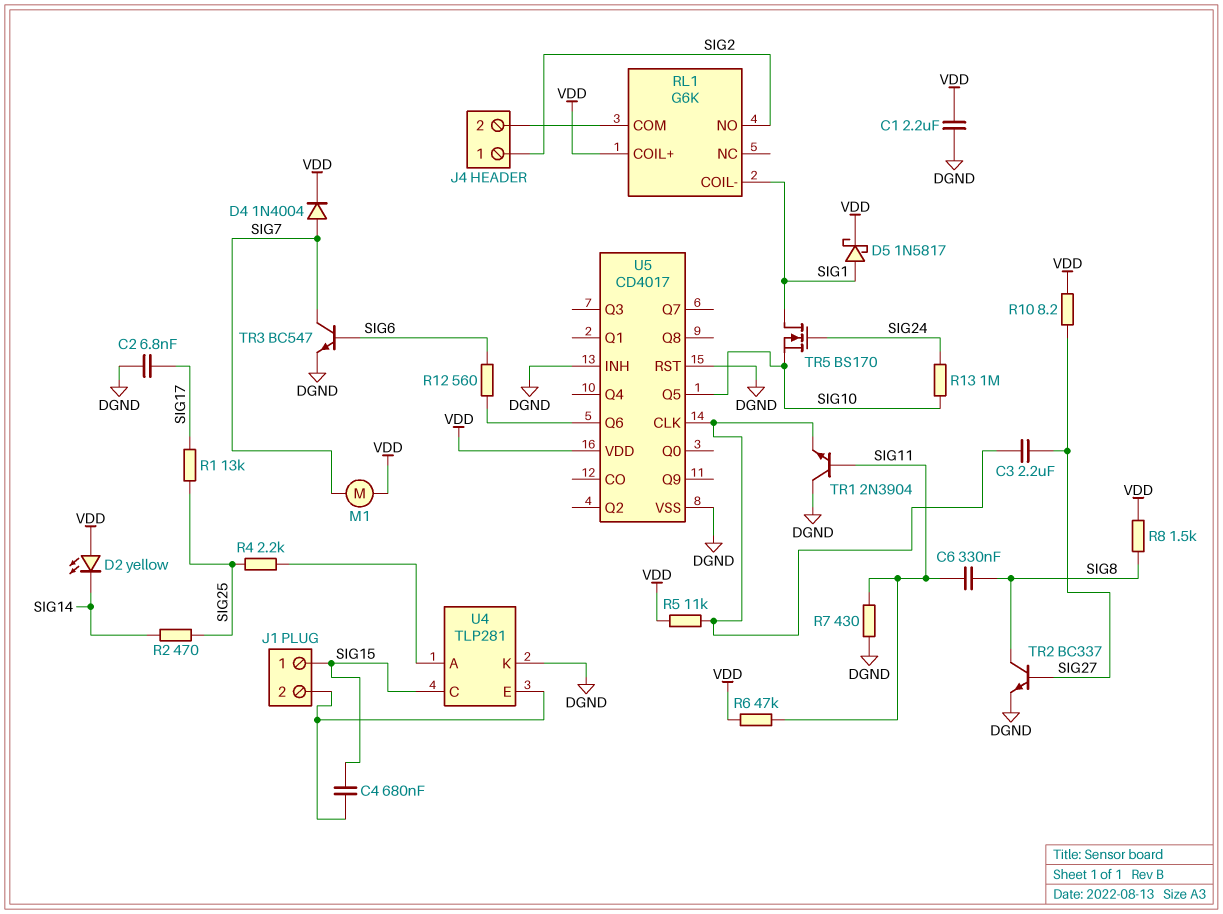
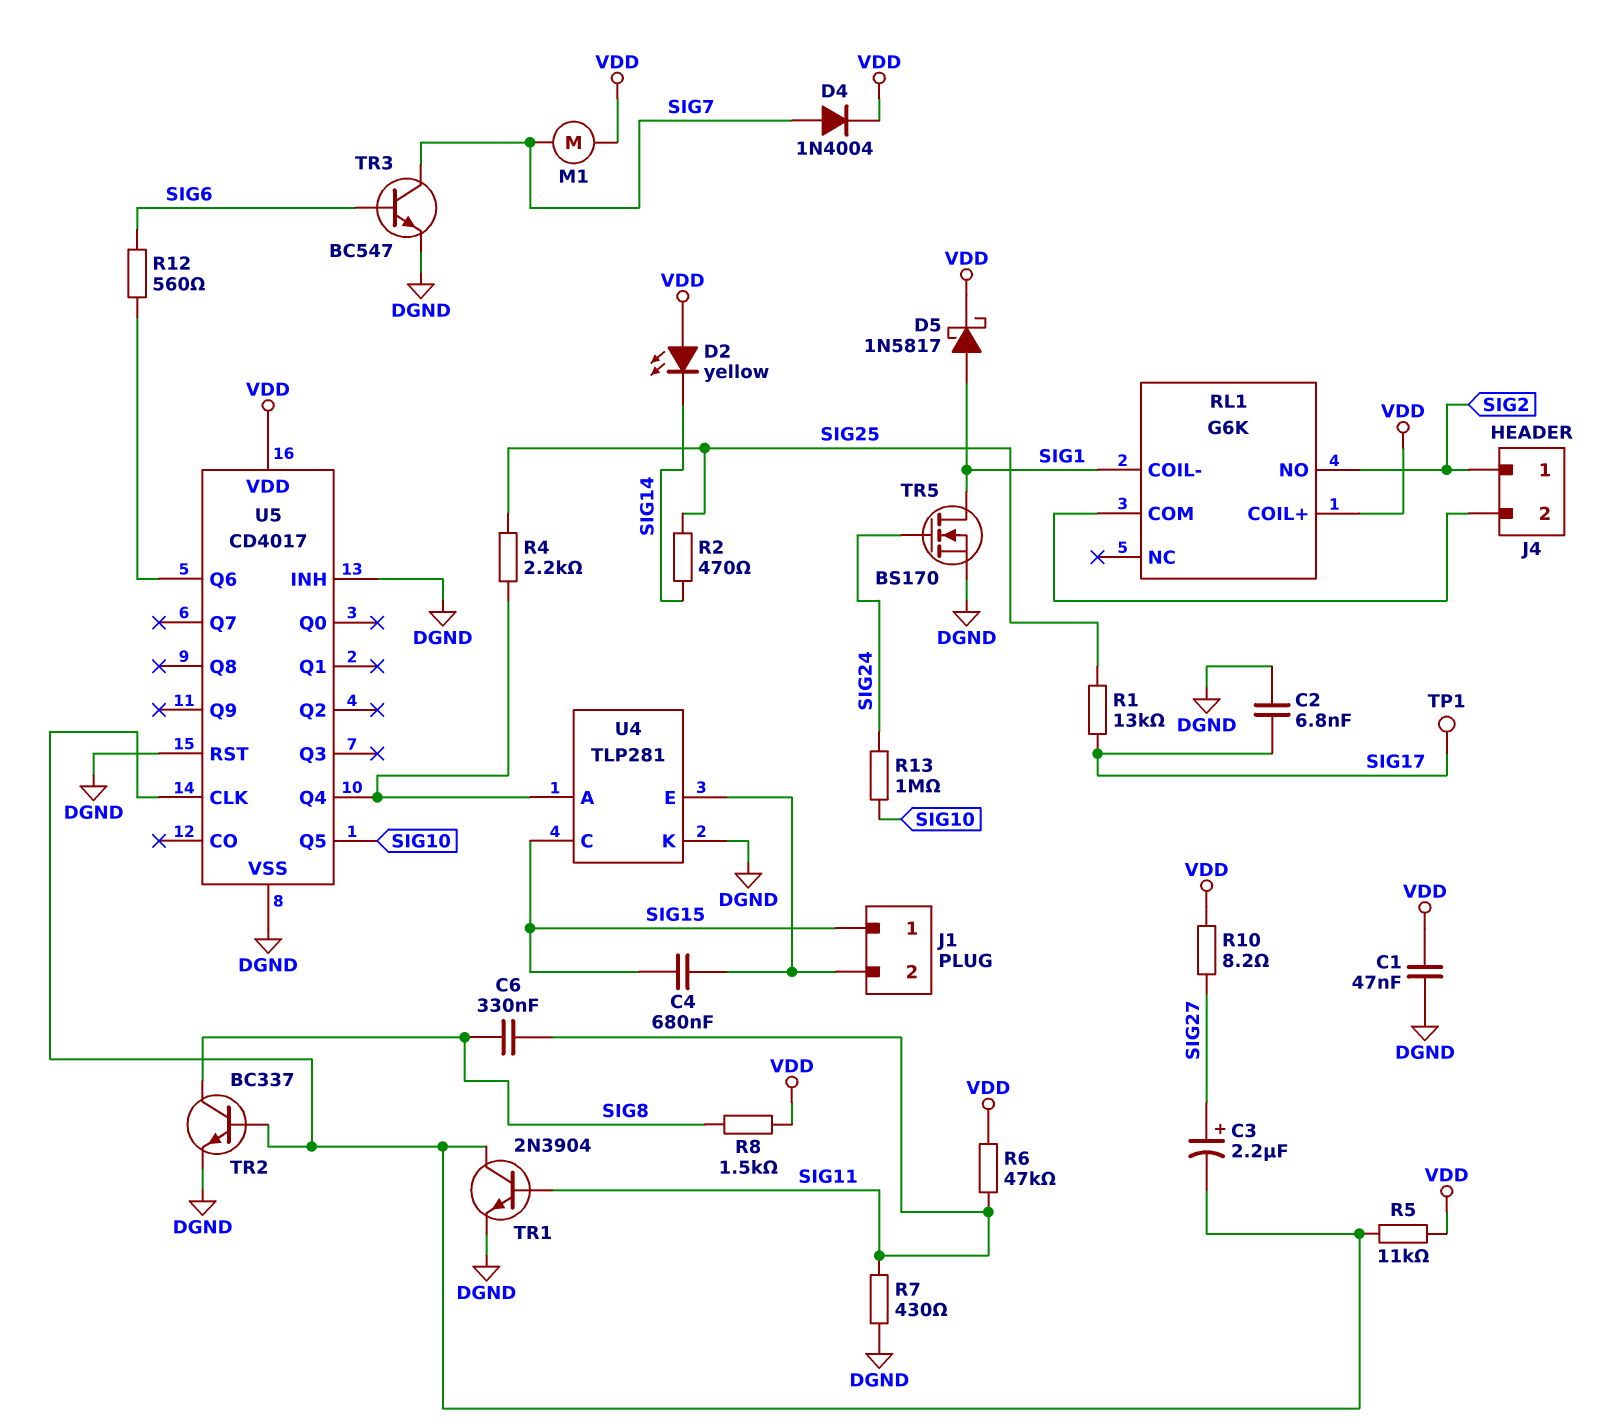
C1: 2.2uF (DGND, VDD) -> 47nF (DGND, VDD)
C3: 2.2uF (SIG27, U5/CLK) -> 2.2uF (plus SIG27, minus U5/CLK)
TP1: none -> test point (SIG17)
TR1: NPN 2N3904 (B SIG11, C DGND, E U5/CLK) -> NPN 2N3904 (B SIG11, C U5/CLK, E DGND)
TR2: NPN BC337 (B SIG27, C SIG8, E DGND) -> NPN BC337 (B U5/CLK, C SIG8, E DGND)
TR5: NMOS BS170 (G SIG24, D SIG1, S SIG10) -> NMOS BS170 (G SIG24, D SIG1, S DGND)
U5 pin Q4: none -> U4/A

